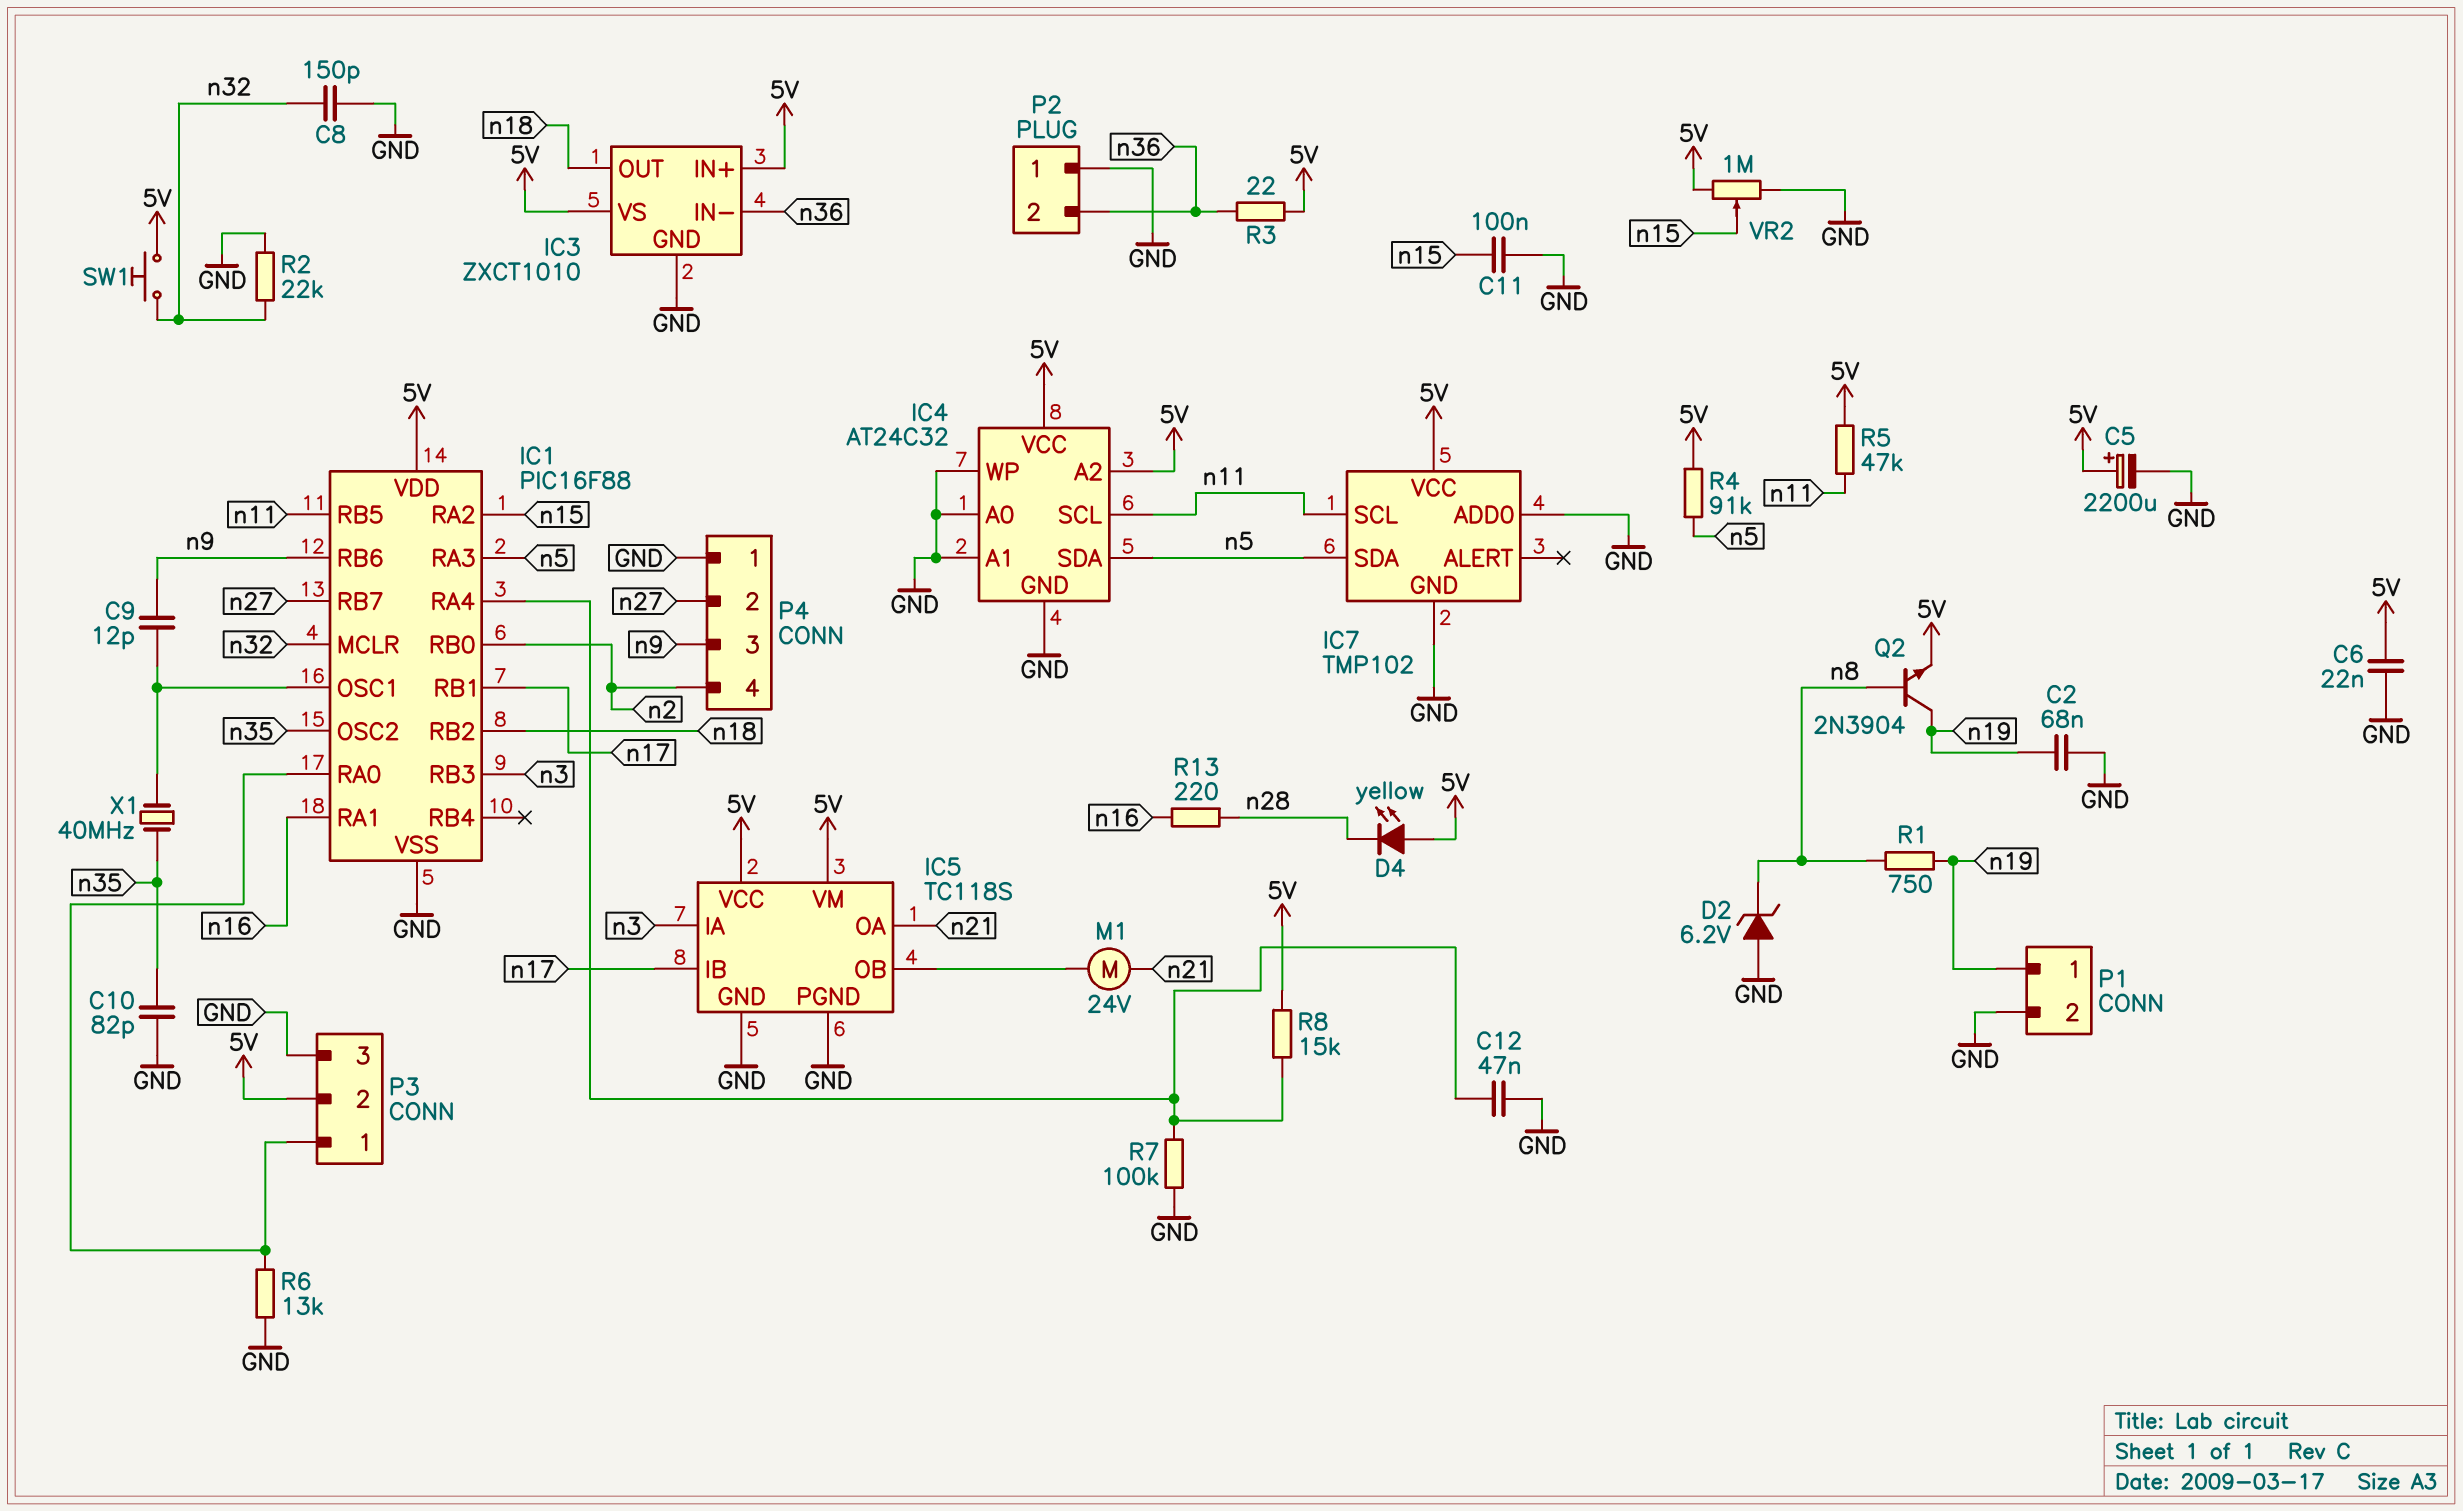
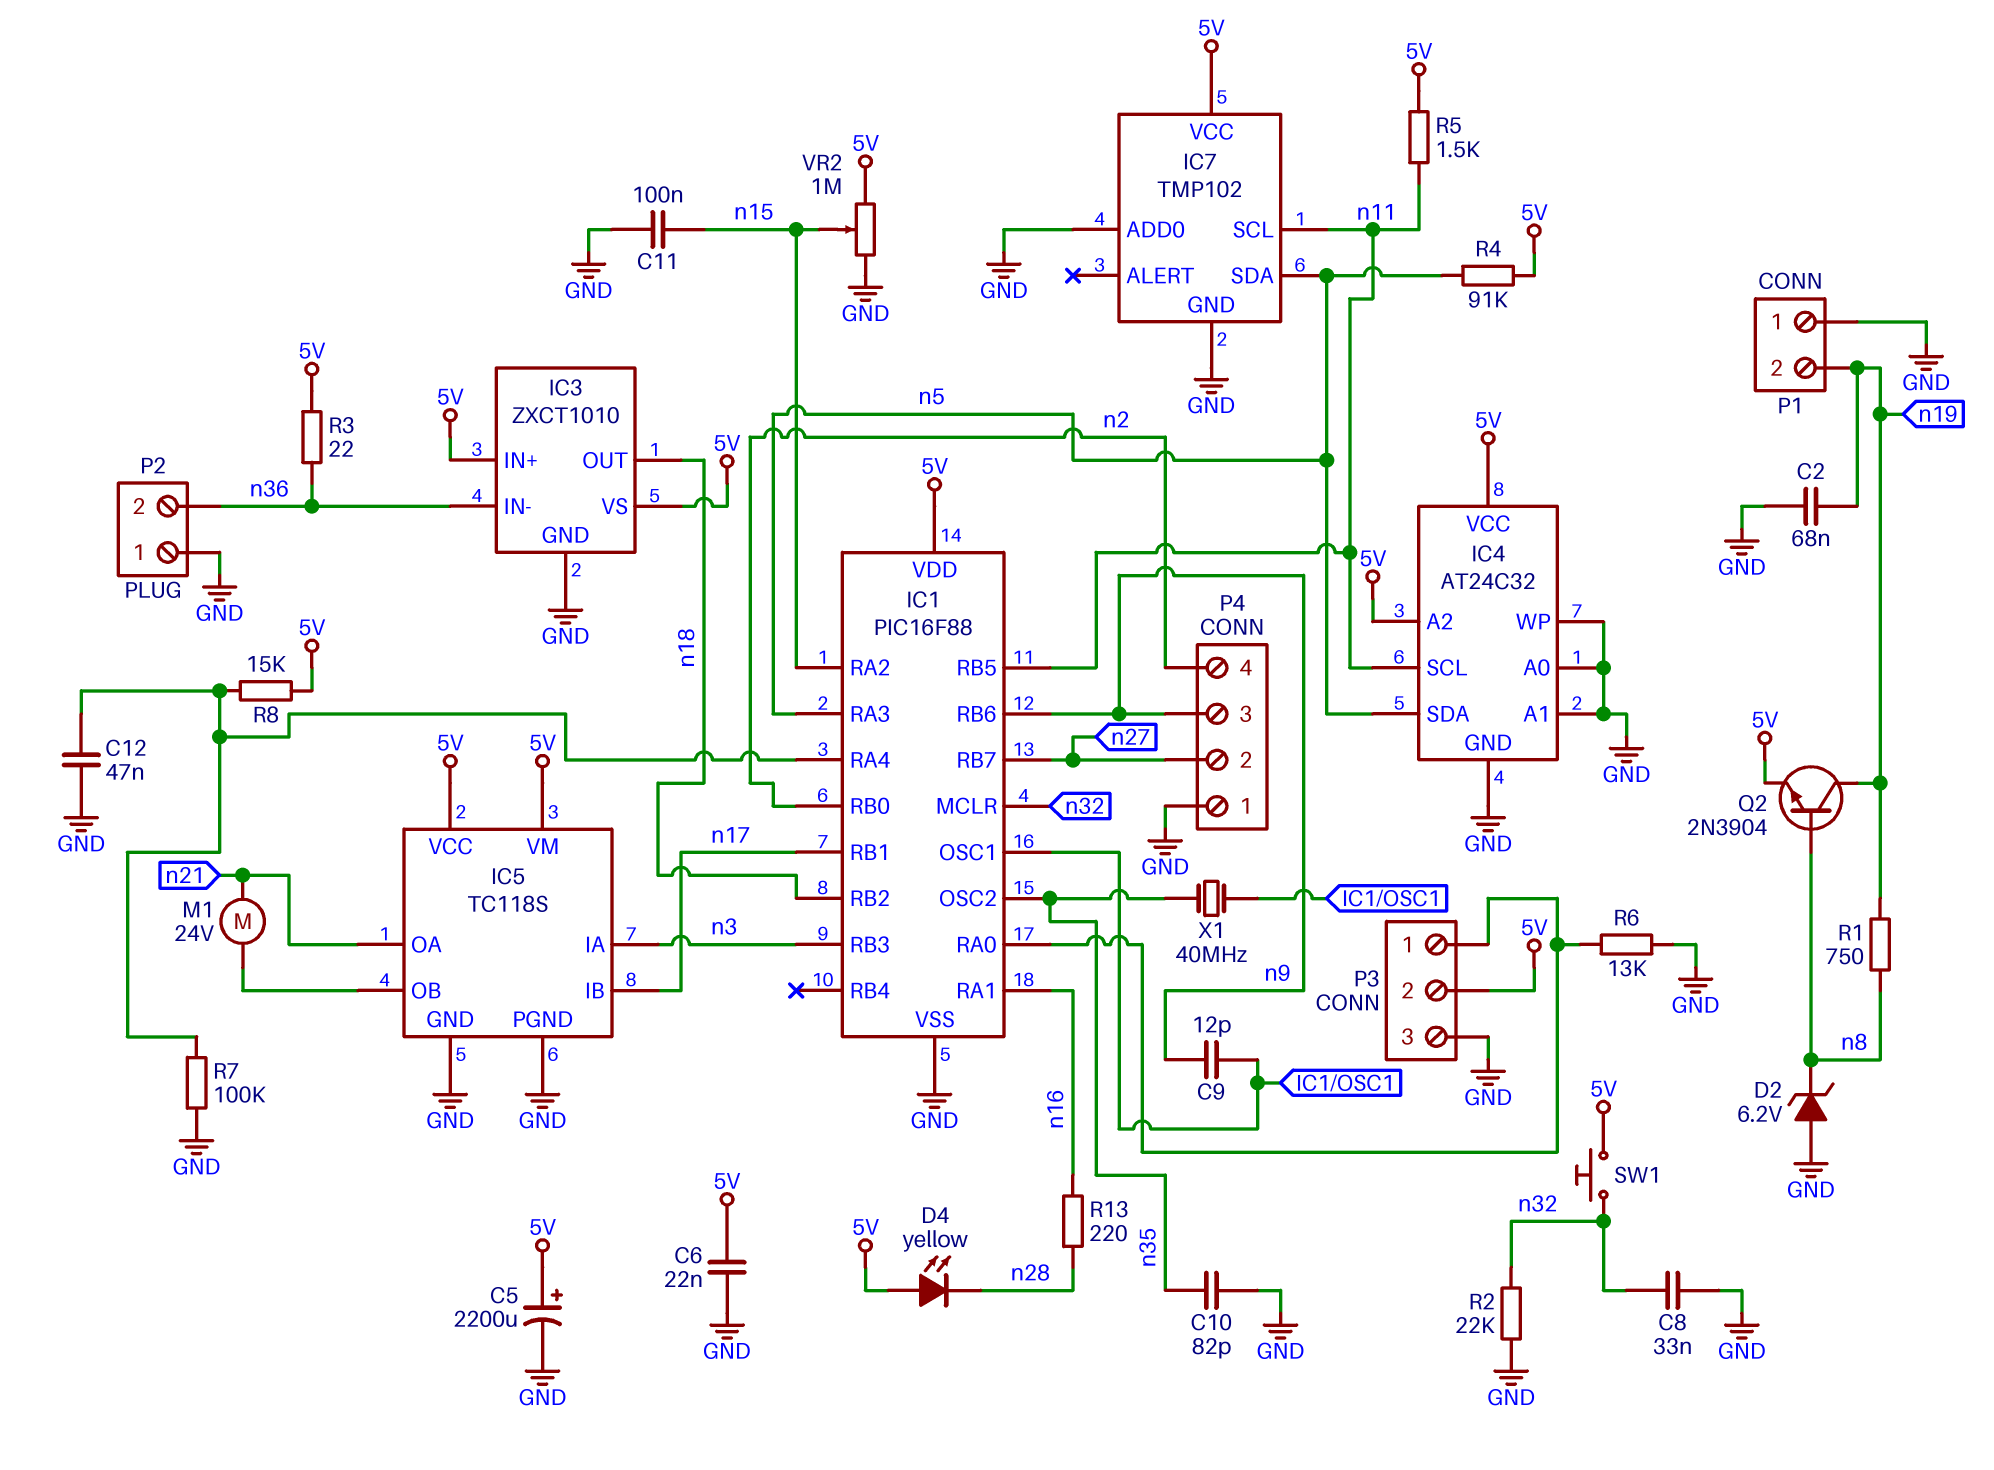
C8: 150pF (GND, n32) -> 33nF (GND, n32)
P1 pin 1: n19 -> GND
P1 pin 2: GND -> n19
R5: 47k (5V, n11) -> 1.5k (5V, n11)

